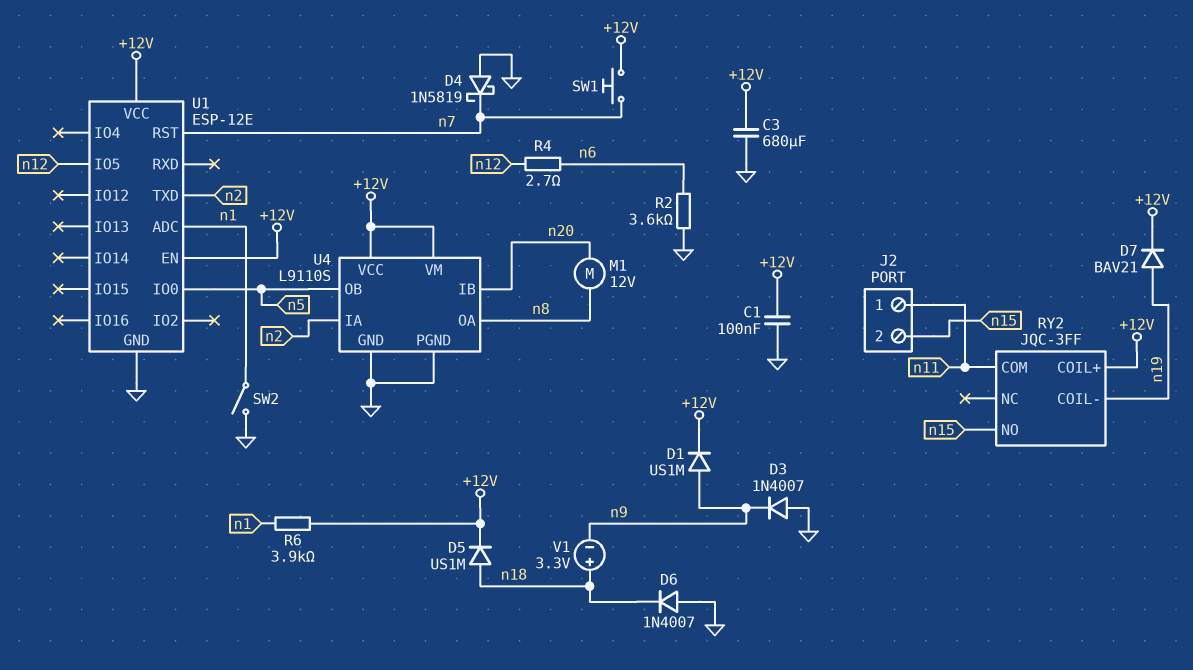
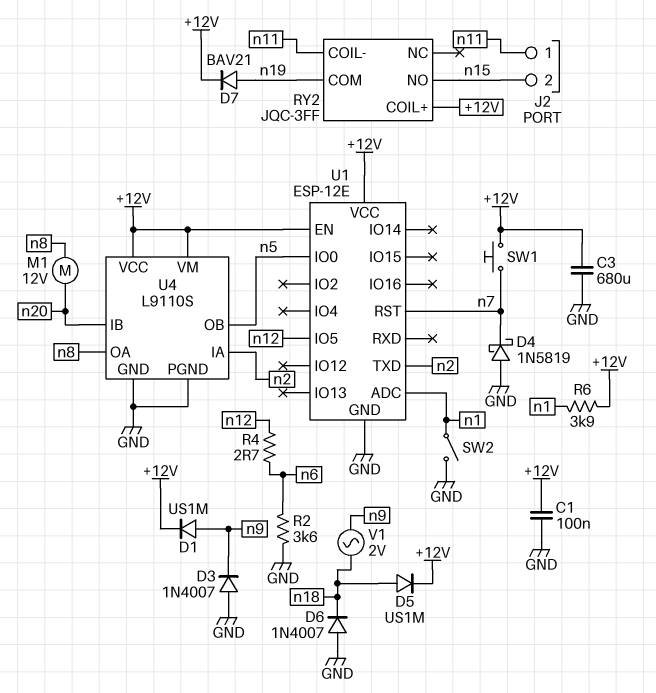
RY2 pin COIL-: n19 -> n11
RY2 pin COM: n11 -> n19
V1: 3.3V (plus n18, minus n9) -> AC 2V (n9, n18)

